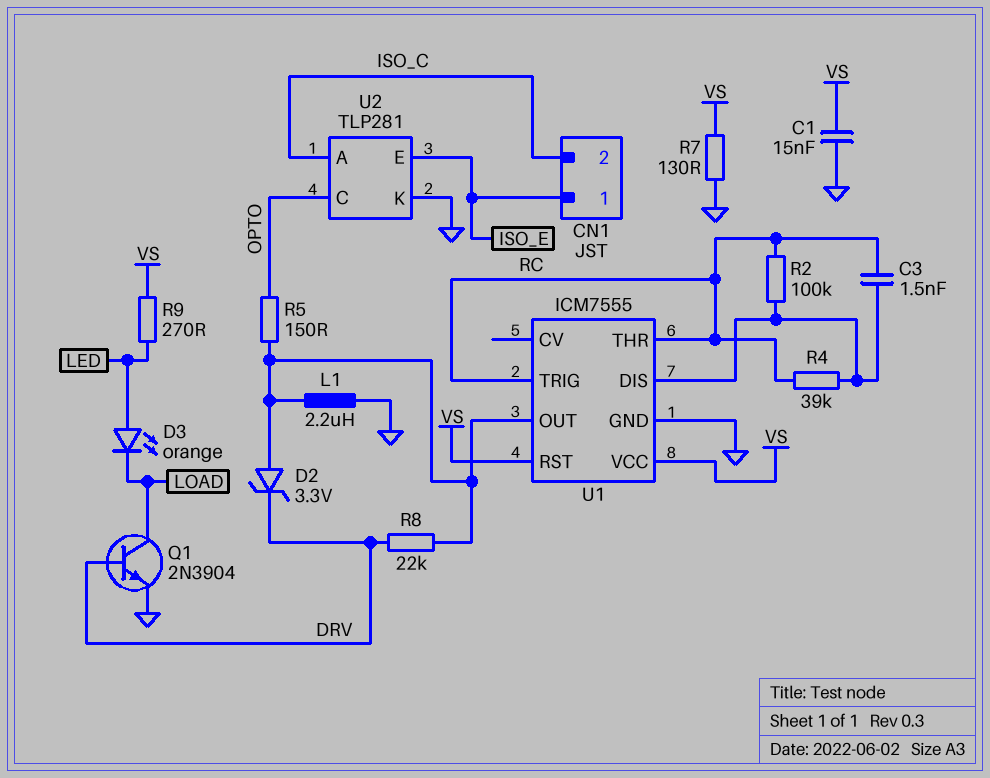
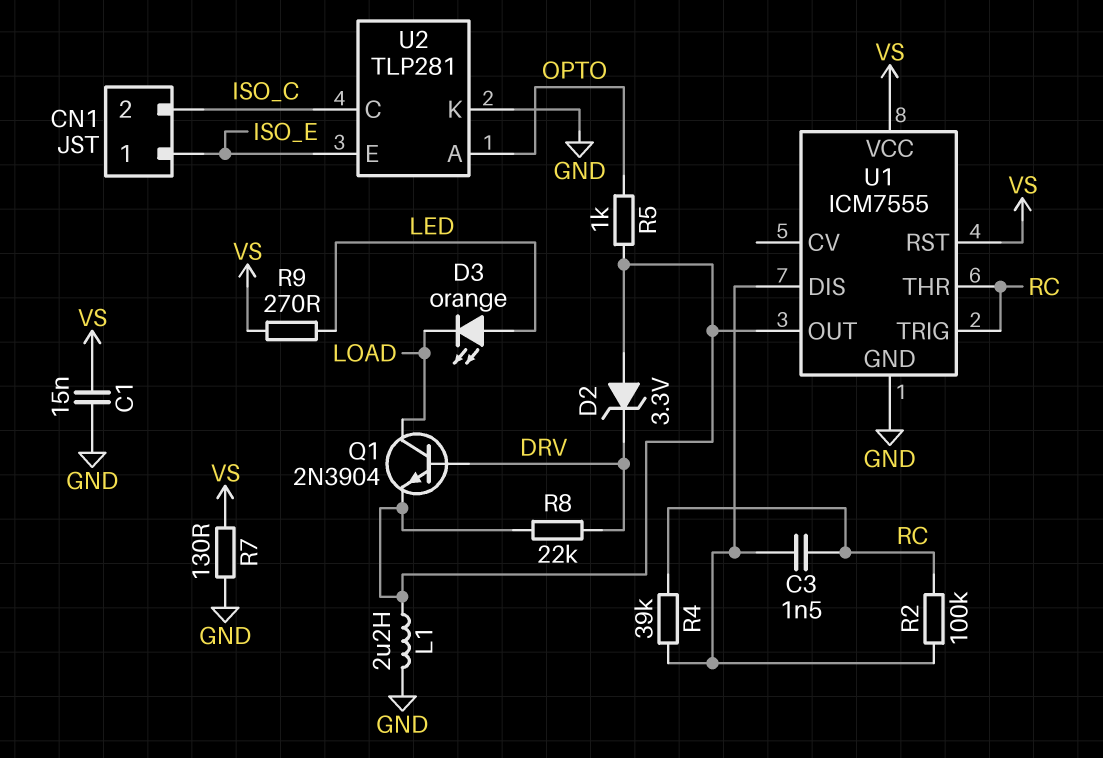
Q1: NPN 2N3904 (B DRV, C LOAD, E GND) -> NPN 2N3904 (B DRV, C LOAD, E U1/OUT)
R5: 150 (OPTO, U1/OUT) -> 1k (OPTO, U1/OUT)
U2 pin A: ISO_C -> OPTO
U2 pin C: OPTO -> ISO_C

